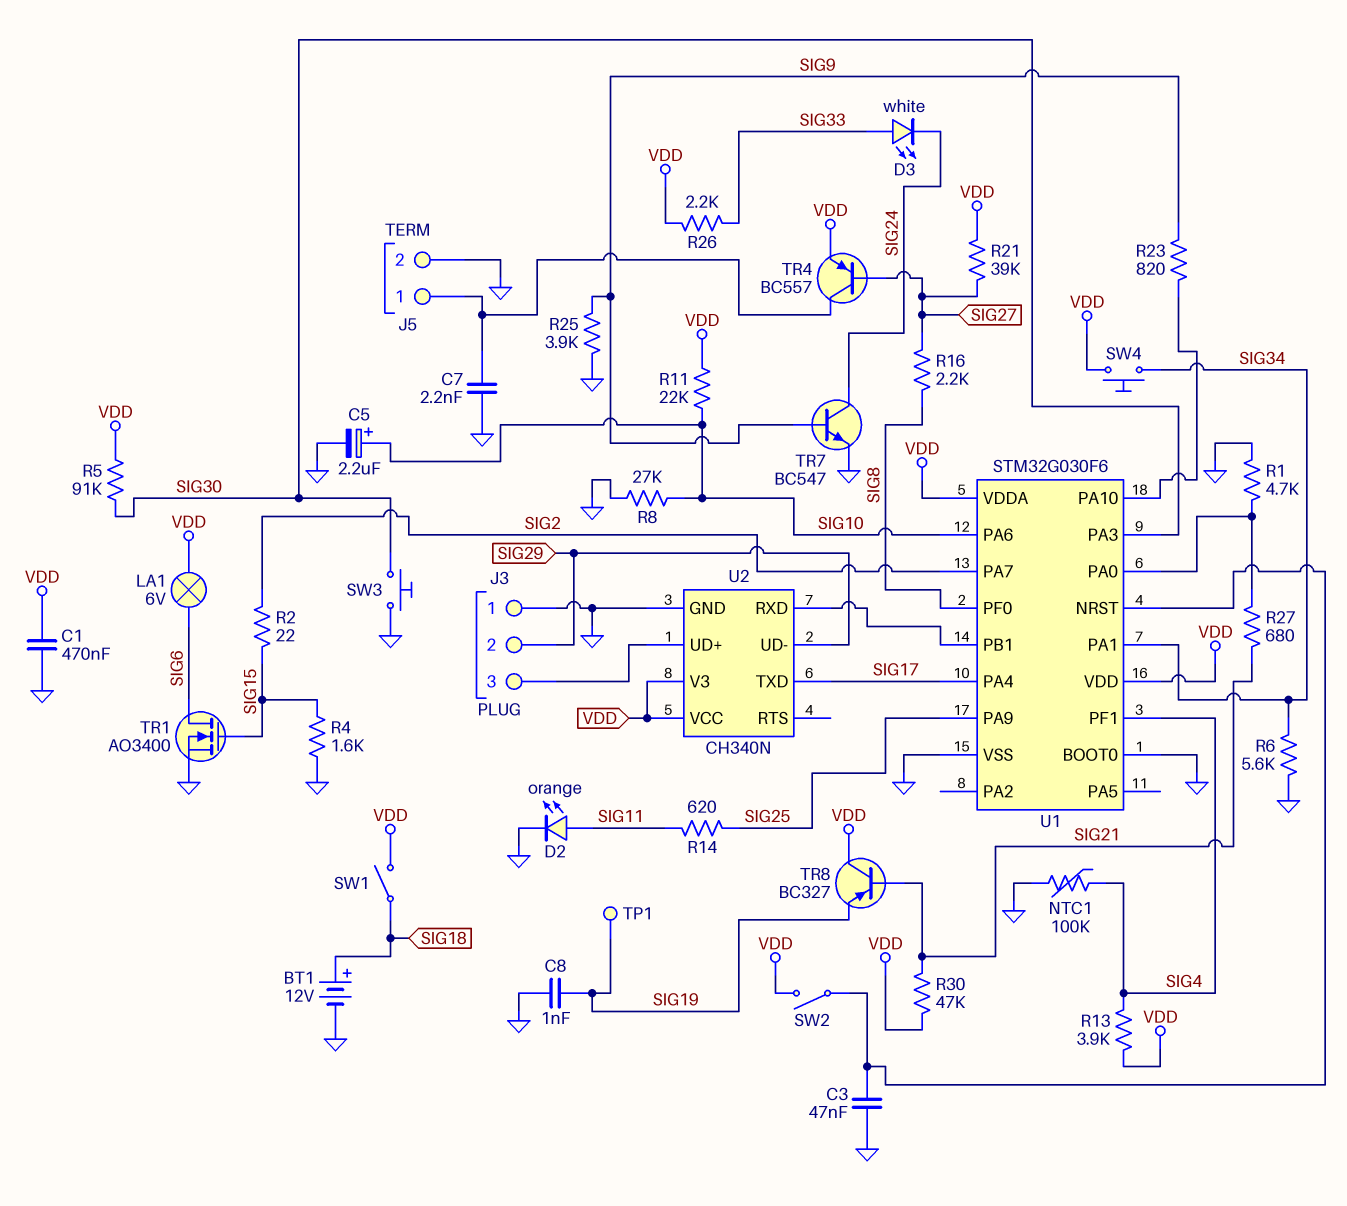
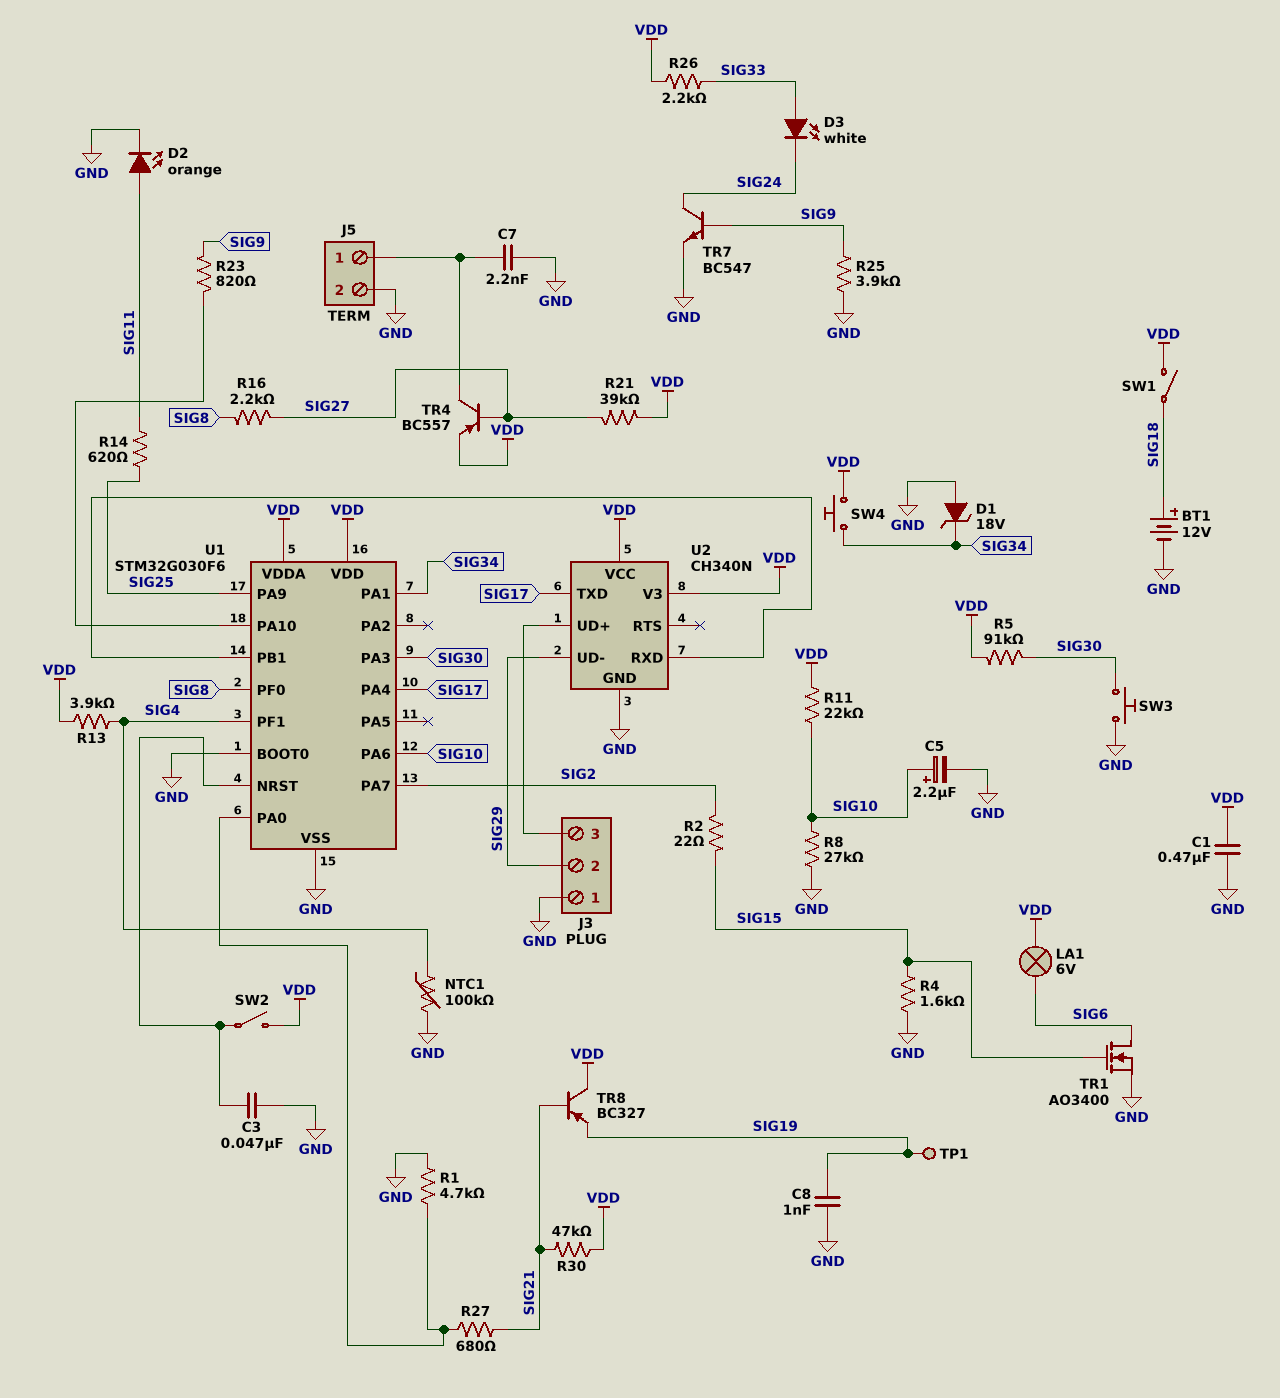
D1: none -> zener 18V (A GND, K SIG34)
R6: 5.6k (GND, SIG34) -> none

